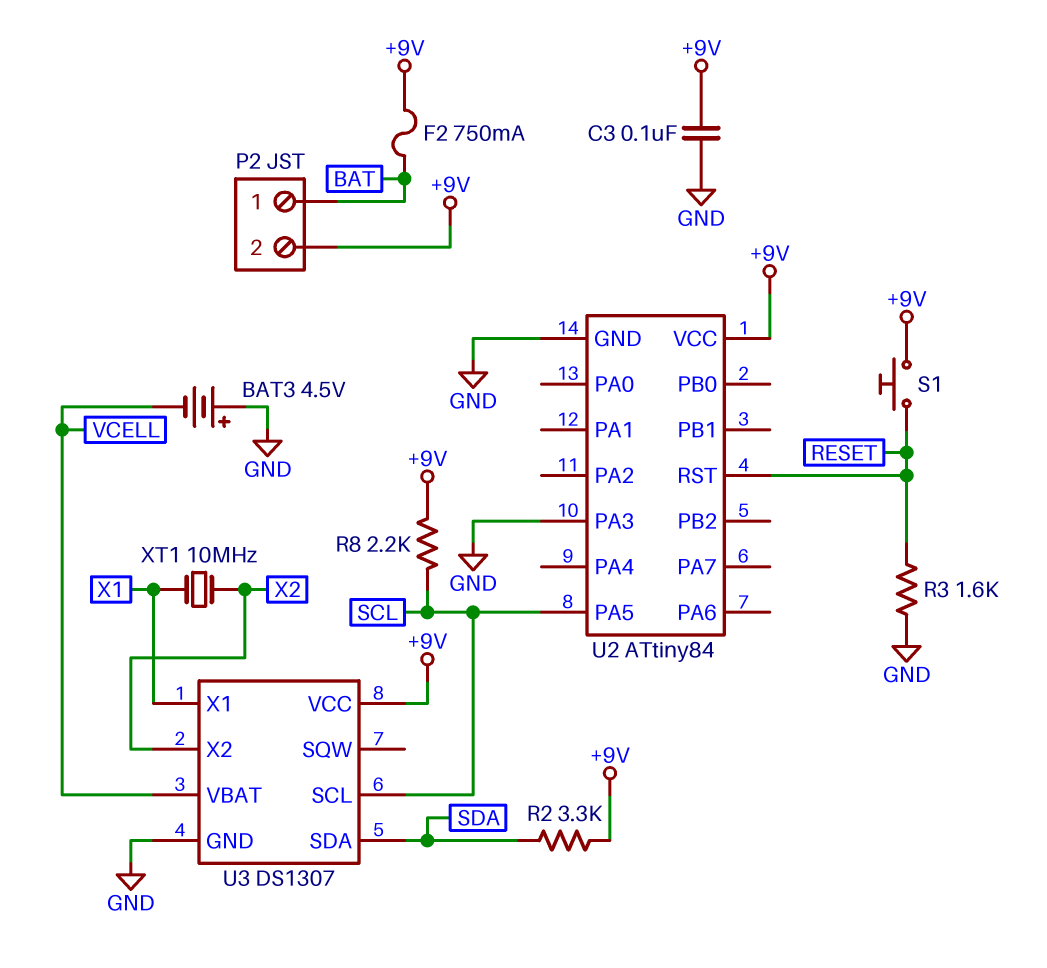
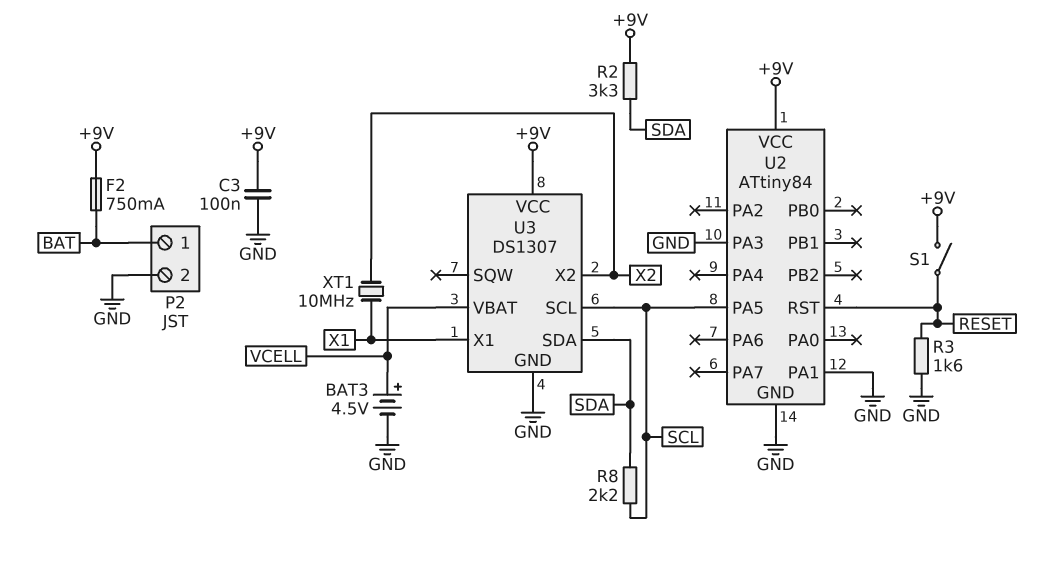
BAT3: 4.5V (plus GND, minus VCELL) -> 4.5V (plus VCELL, minus GND)
P2 pin 2: +9V -> GND
R8: 2.2k (+9V, SCL) -> 2.2k (SCL, SDA)
S1: button (+9V, RESET) -> switch (+9V, RESET)
U2 pin PA1: none -> GND

